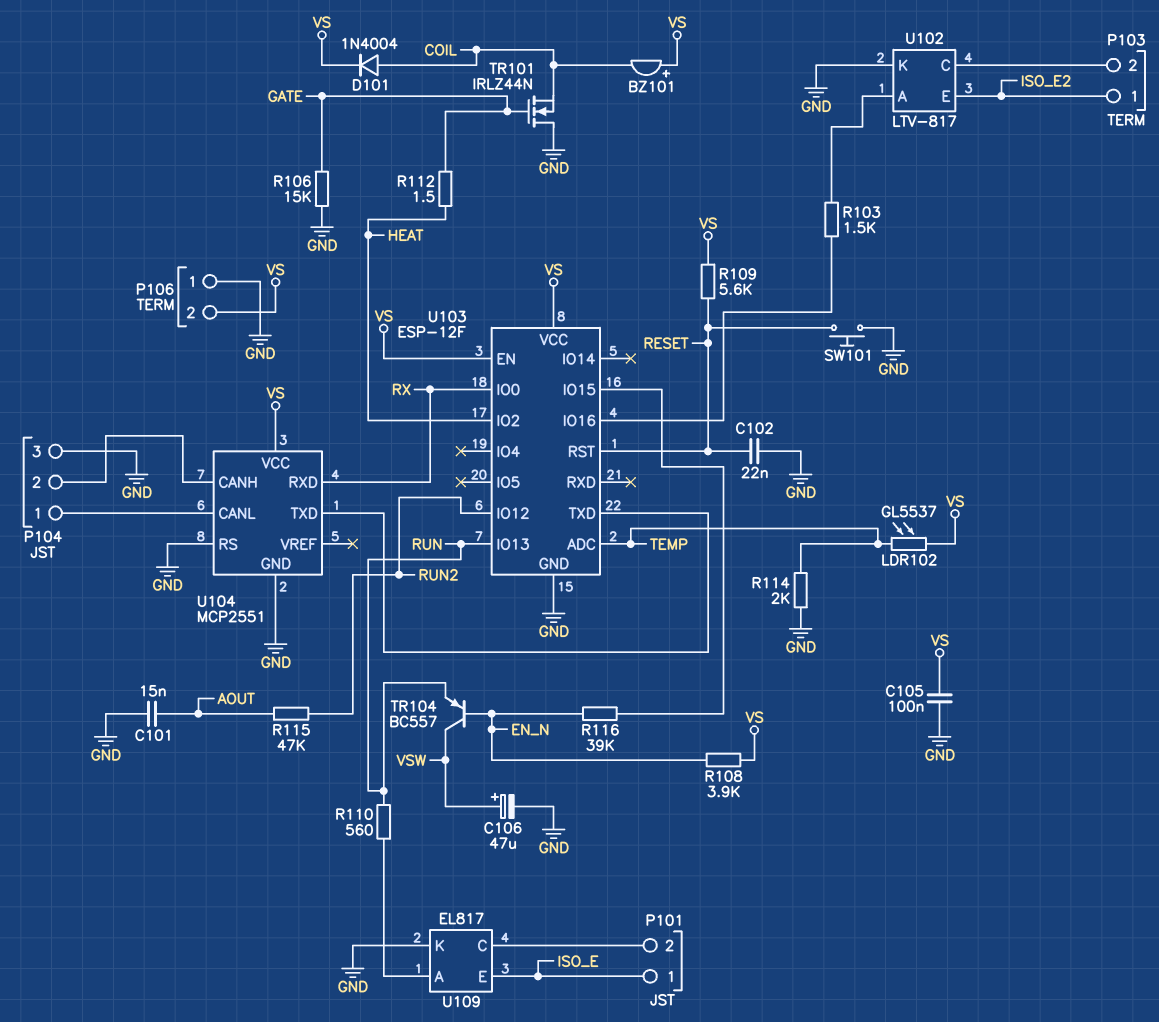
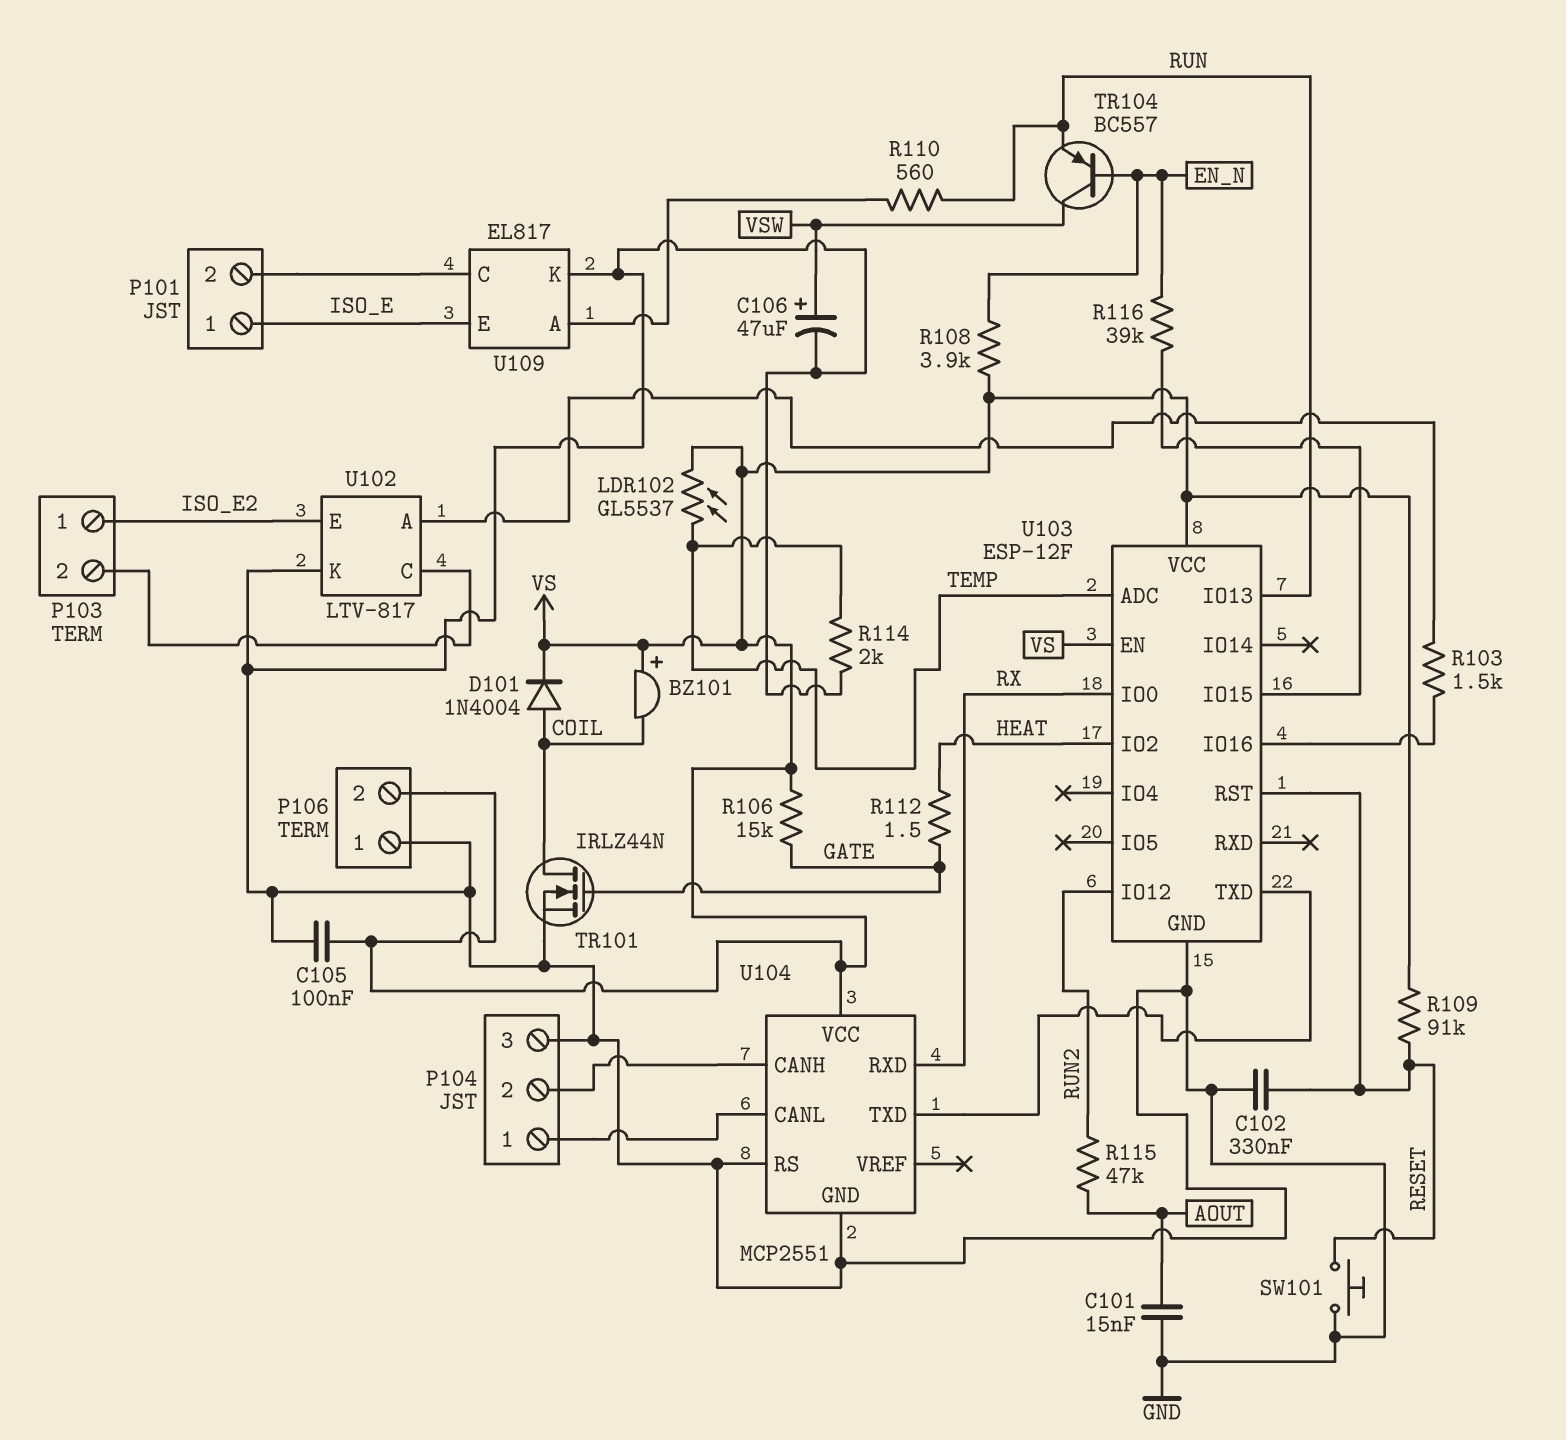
C102: 22nF (GND, RESET) -> 330nF (GND, RESET)
R106: 15k (GATE, GND) -> 15k (GATE, VS)
R109: 5.6k (RESET, VS) -> 91k (RESET, VS)
TR101: NMOS IRLZ44N (G GATE, D GND, S COIL) -> NMOS IRLZ44N (G GATE, D COIL, S GND)

